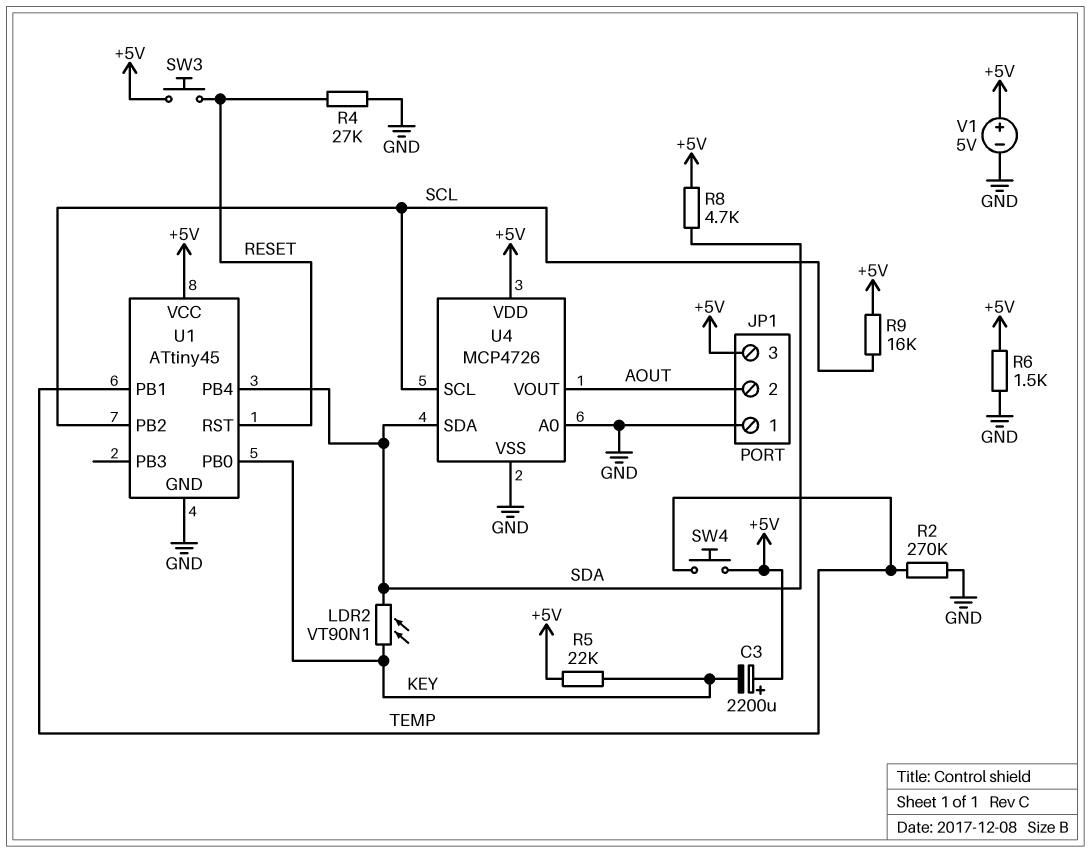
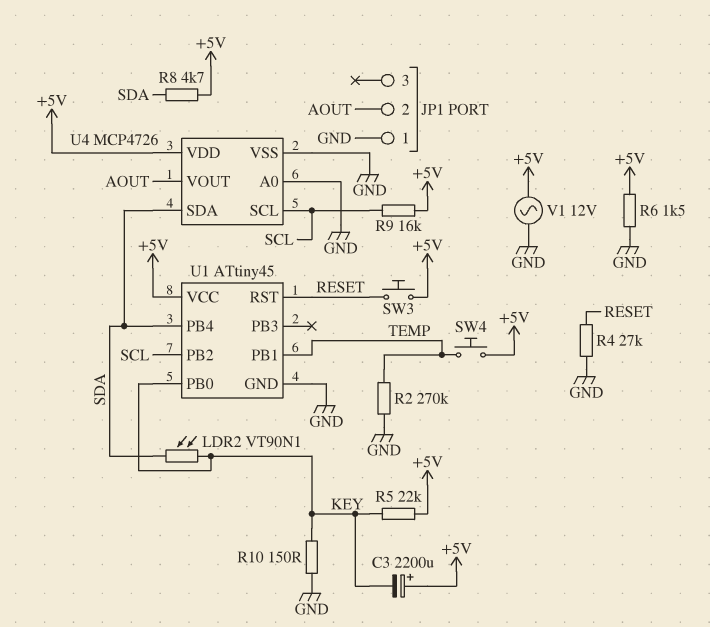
JP1 pin 3: +5V -> none
R10: none -> 150 (GND, KEY)
V1: 5V (plus +5V, minus GND) -> AC 12V (+5V, GND)

